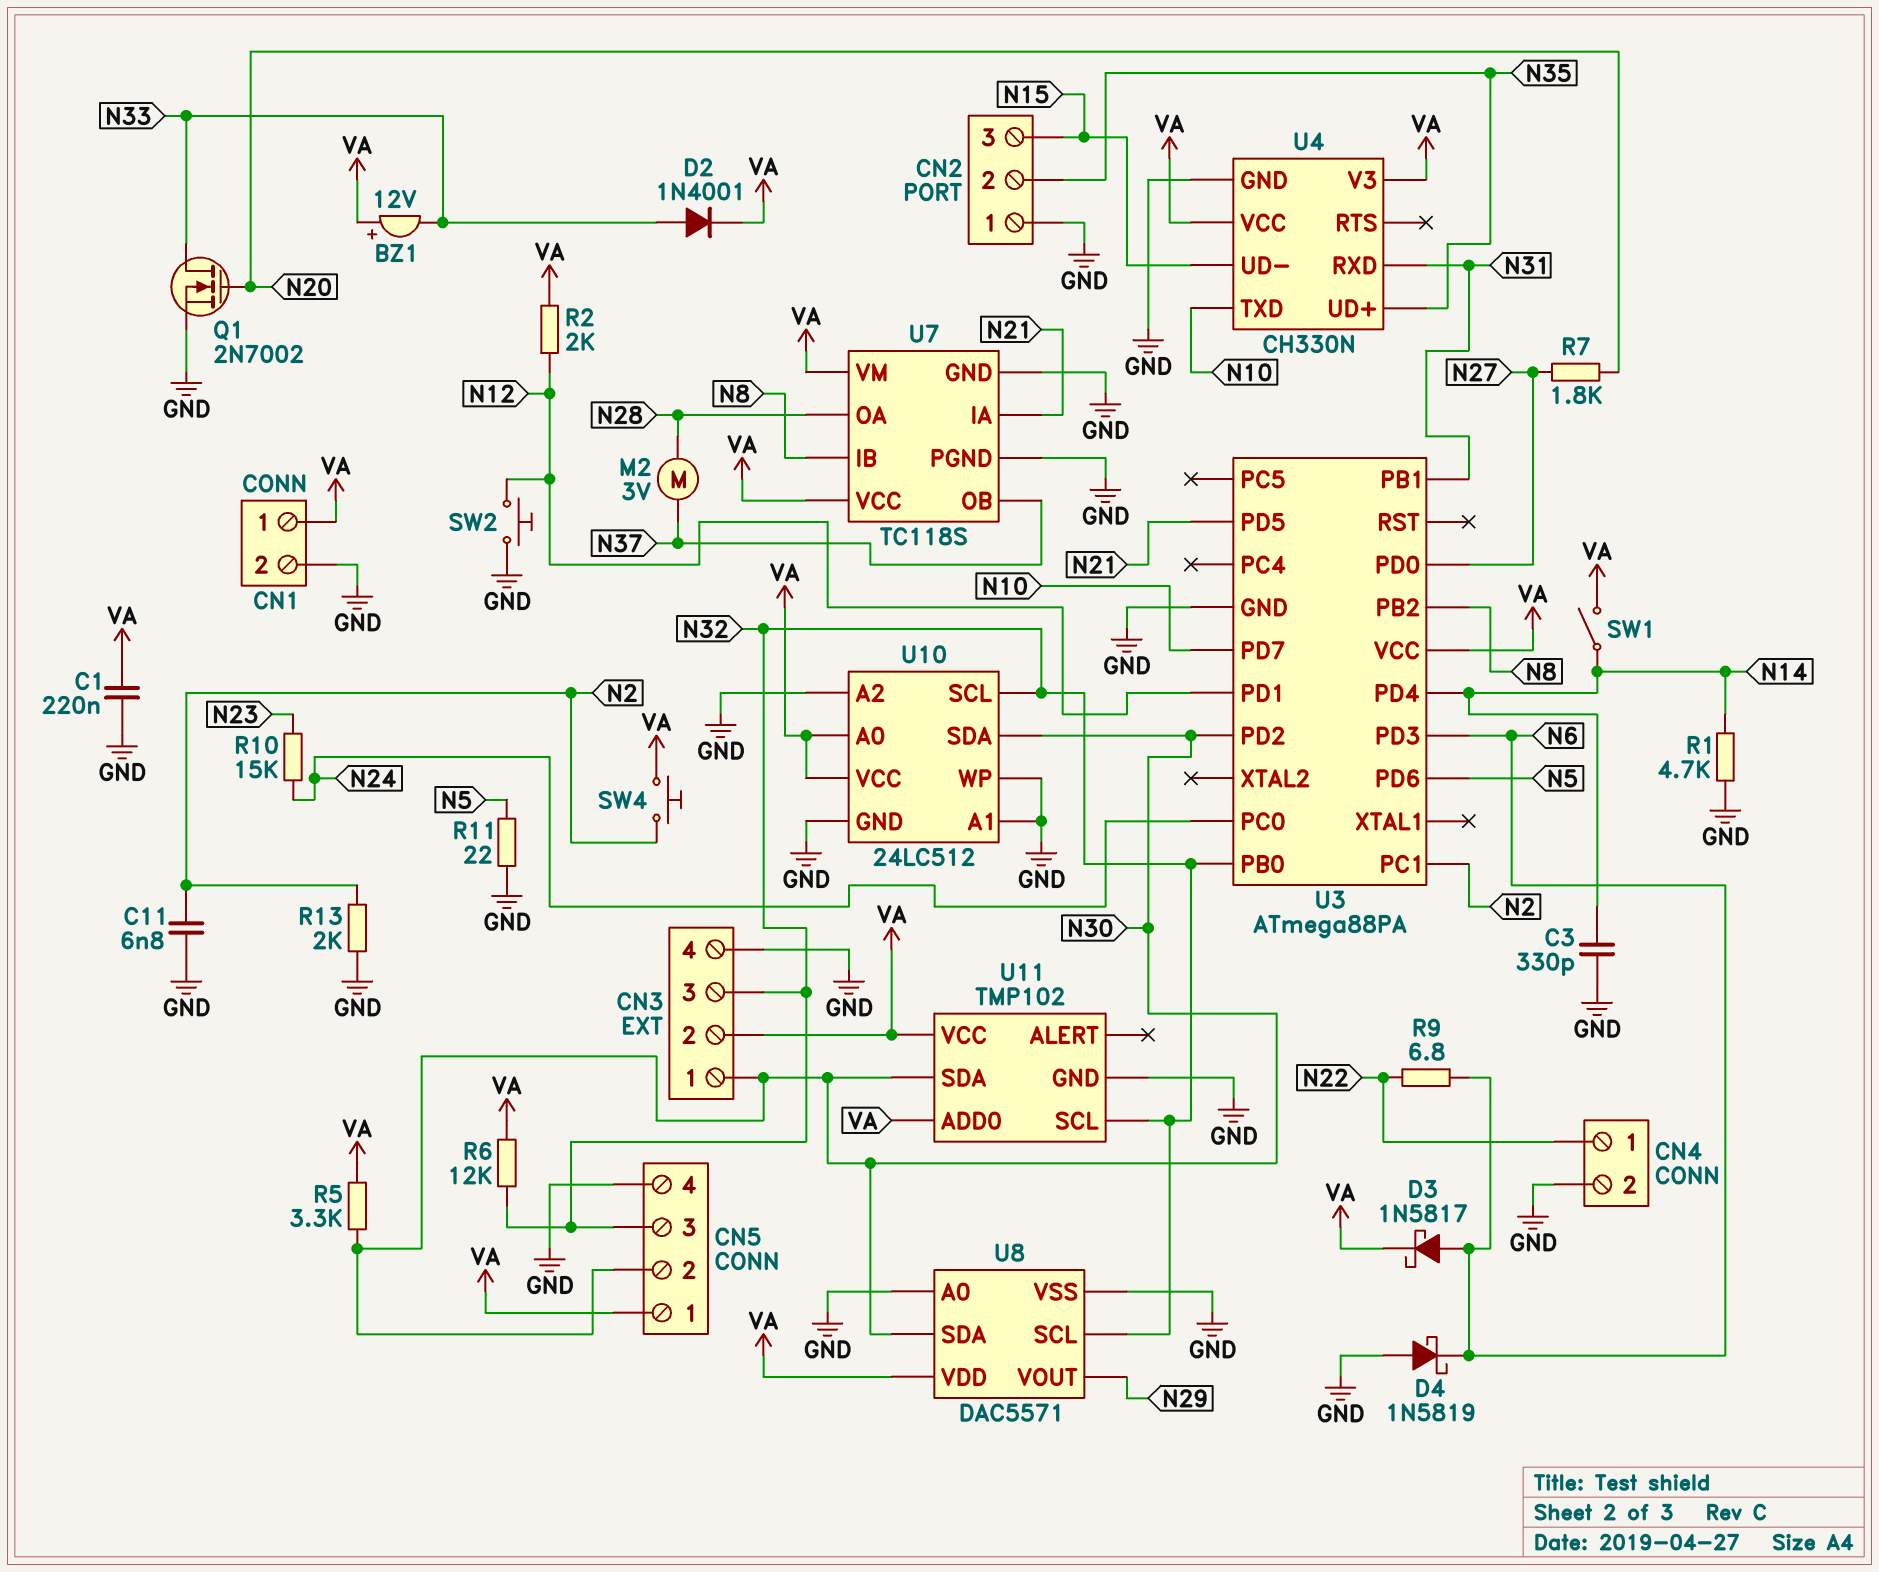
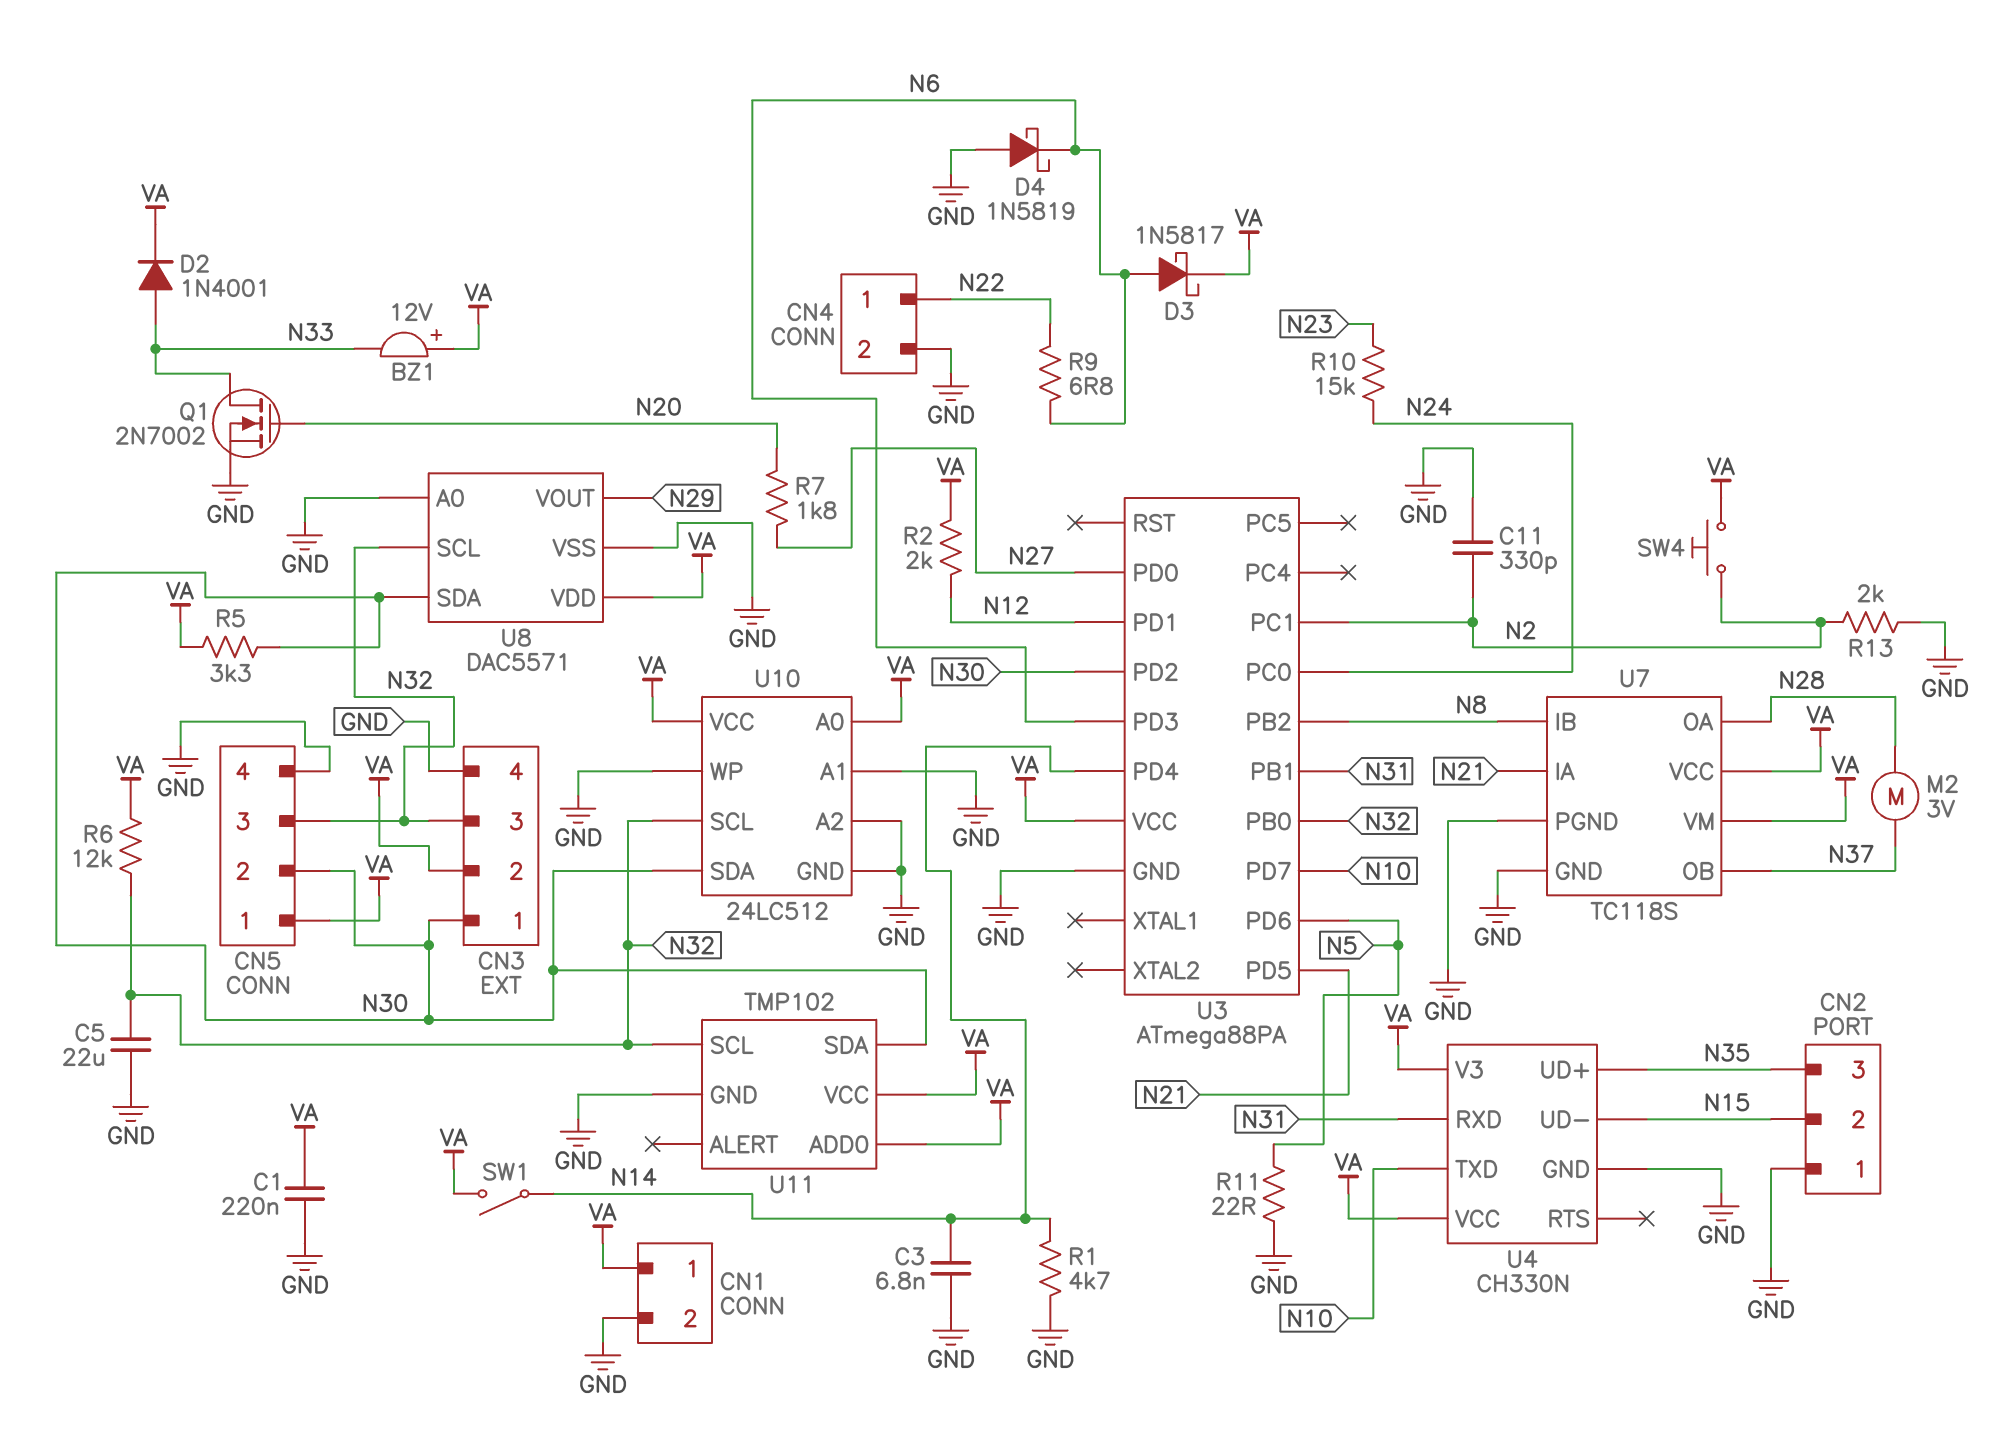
C3: 330pF (GND, N14) -> 6.8nF (GND, N14)
C5: none -> 22uF (GND, N32)
C11: 6.8nF (GND, N2) -> 330pF (GND, N2)
CN2 pin 2: N35 -> N15
CN2 pin 3: N15 -> N35
SW2: button (GND, N12) -> none

